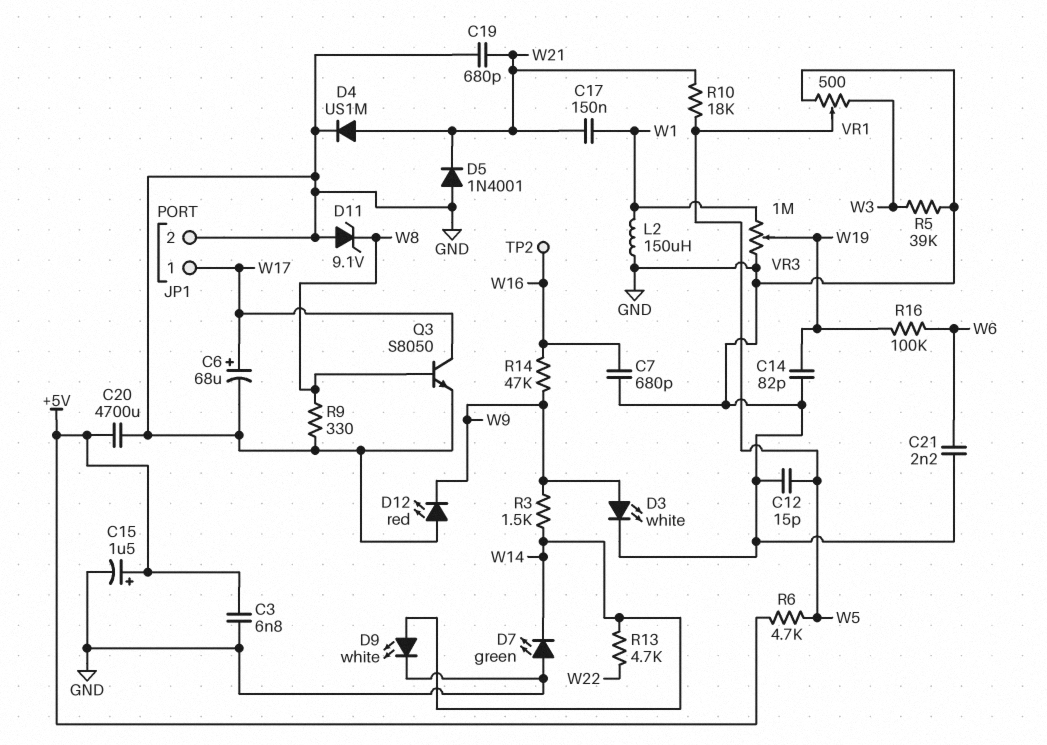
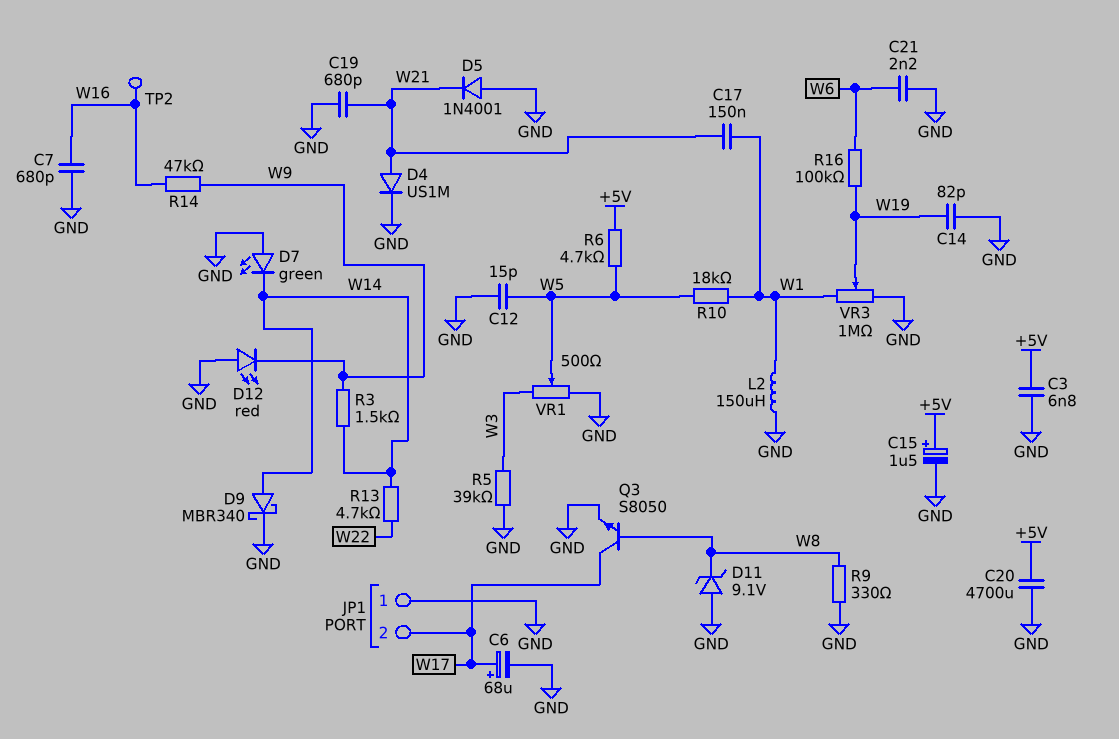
D3: LED white (A W9, K GND) -> none
D9: LED white (A W14, K GND) -> schottky MBR340 (A W14, K GND)
JP1 pin 1: W17 -> GND
JP1 pin 2: GND -> W17
R10: 18k (W5, W21) -> 18k (W1, W5)

